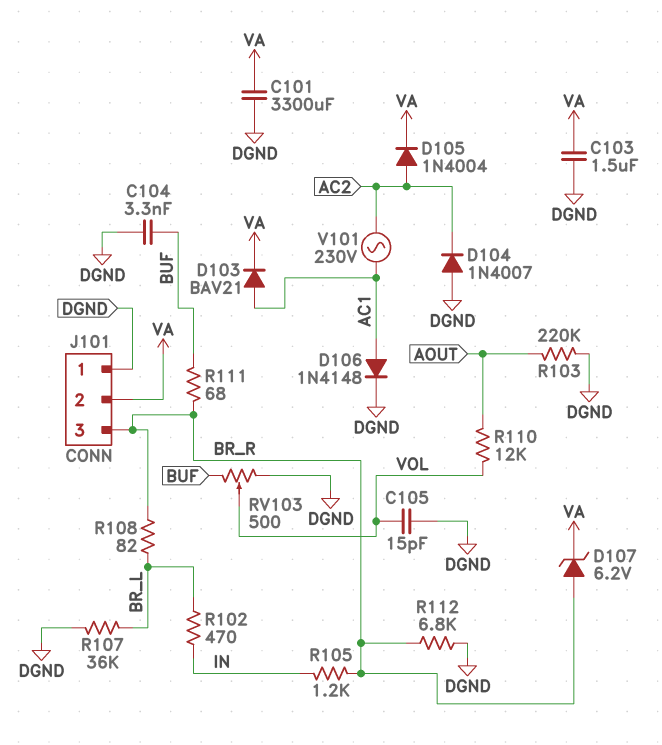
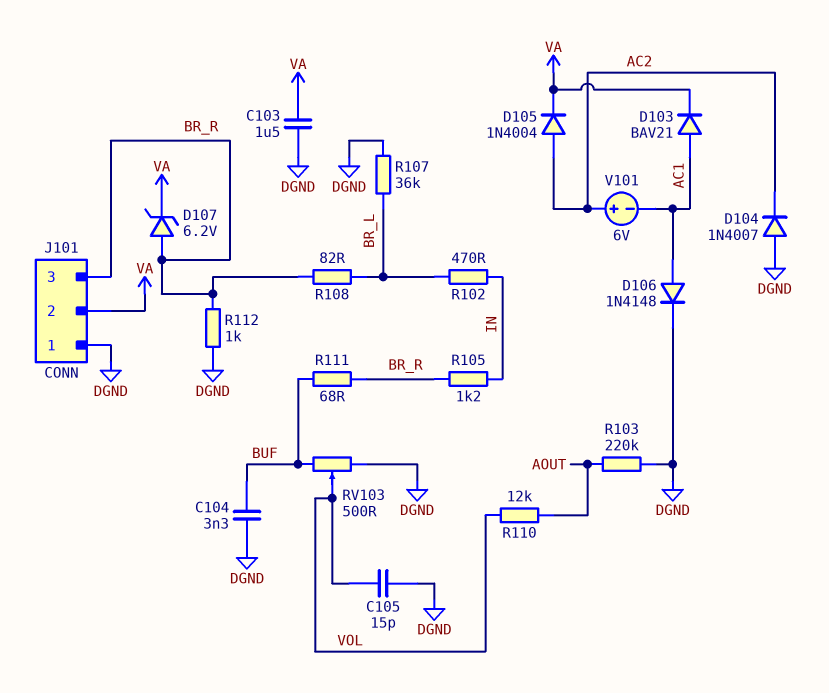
C101: 3300uF (DGND, VA) -> none
R112: 6.8k (BR_R, DGND) -> 1k (BR_R, DGND)
V101: AC 230V (AC1, AC2) -> 6V (plus AC2, minus AC1)

